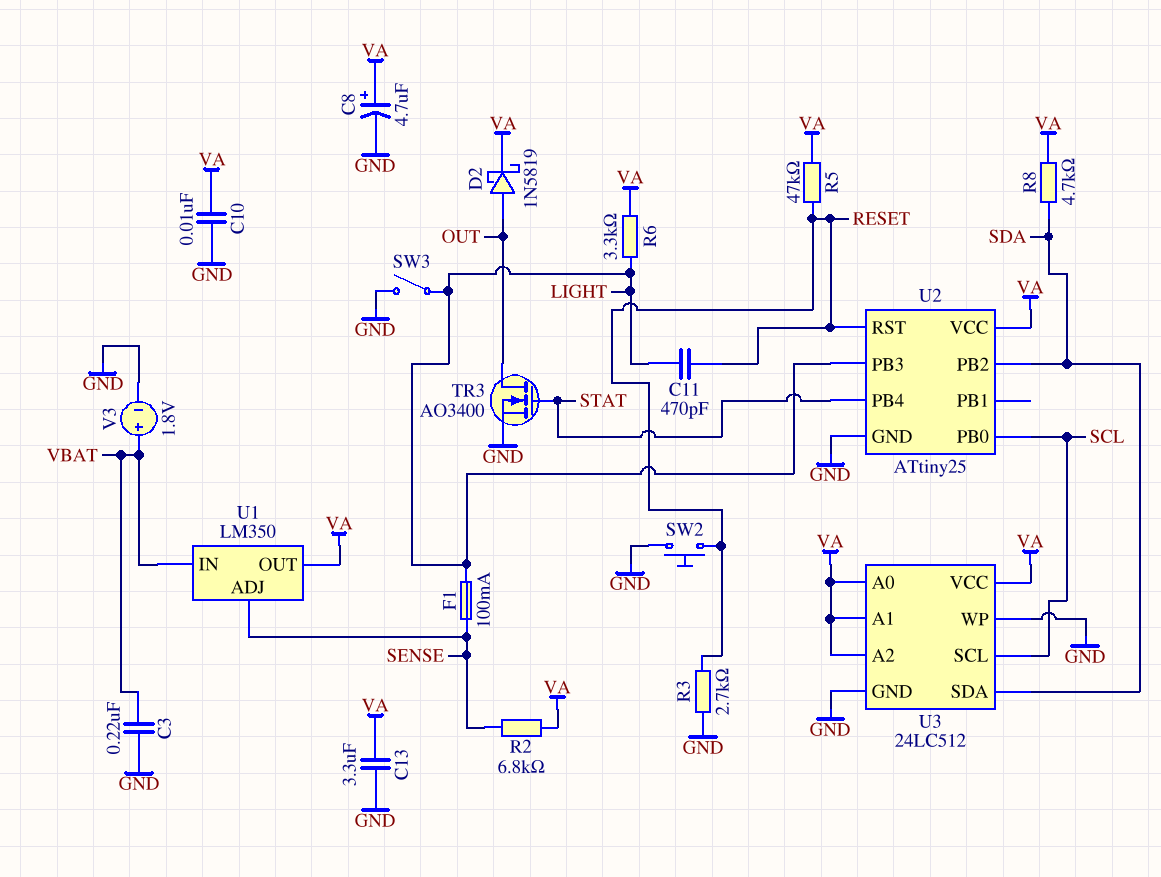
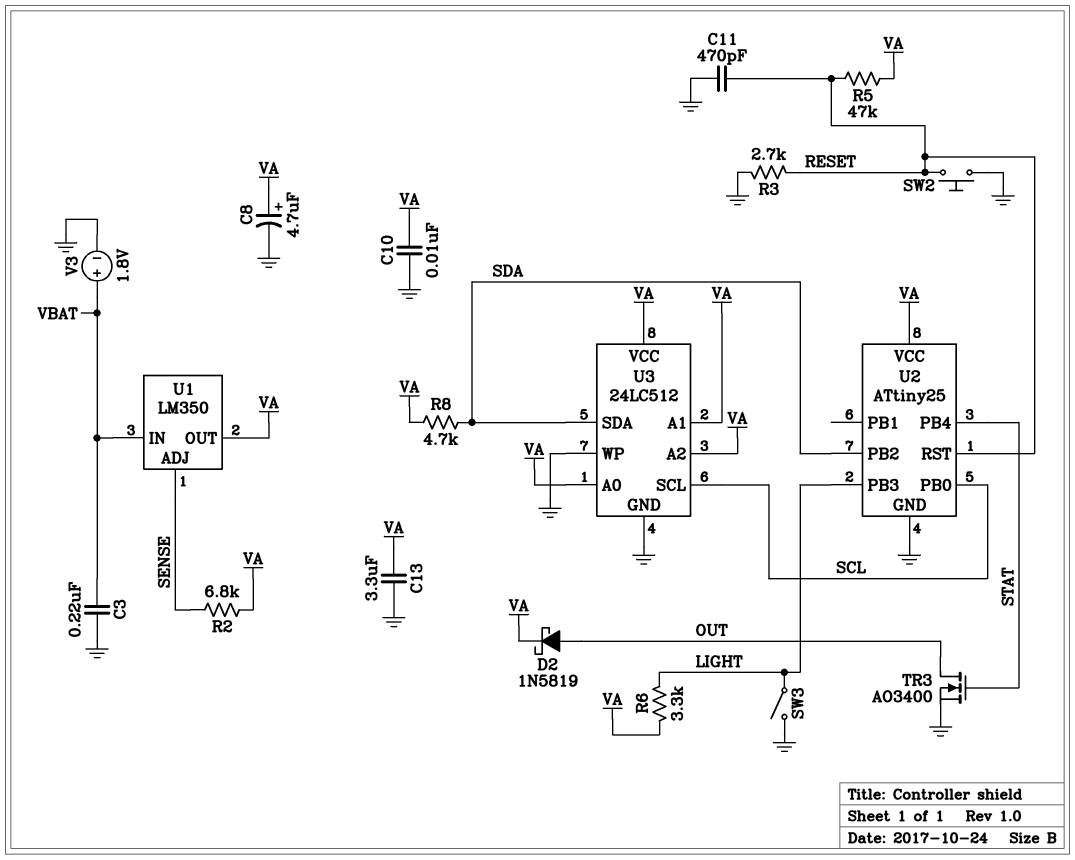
C11: 470pF (LIGHT, RESET) -> 470pF (GND, RESET)
F1: 100mA (LIGHT, SENSE) -> none

